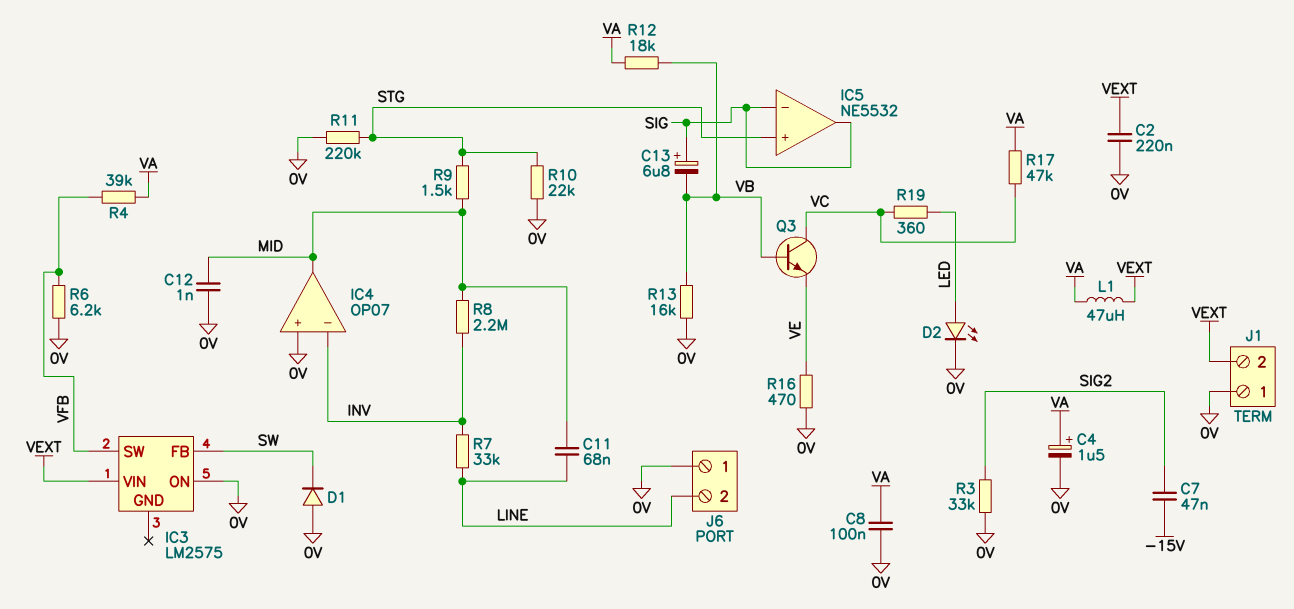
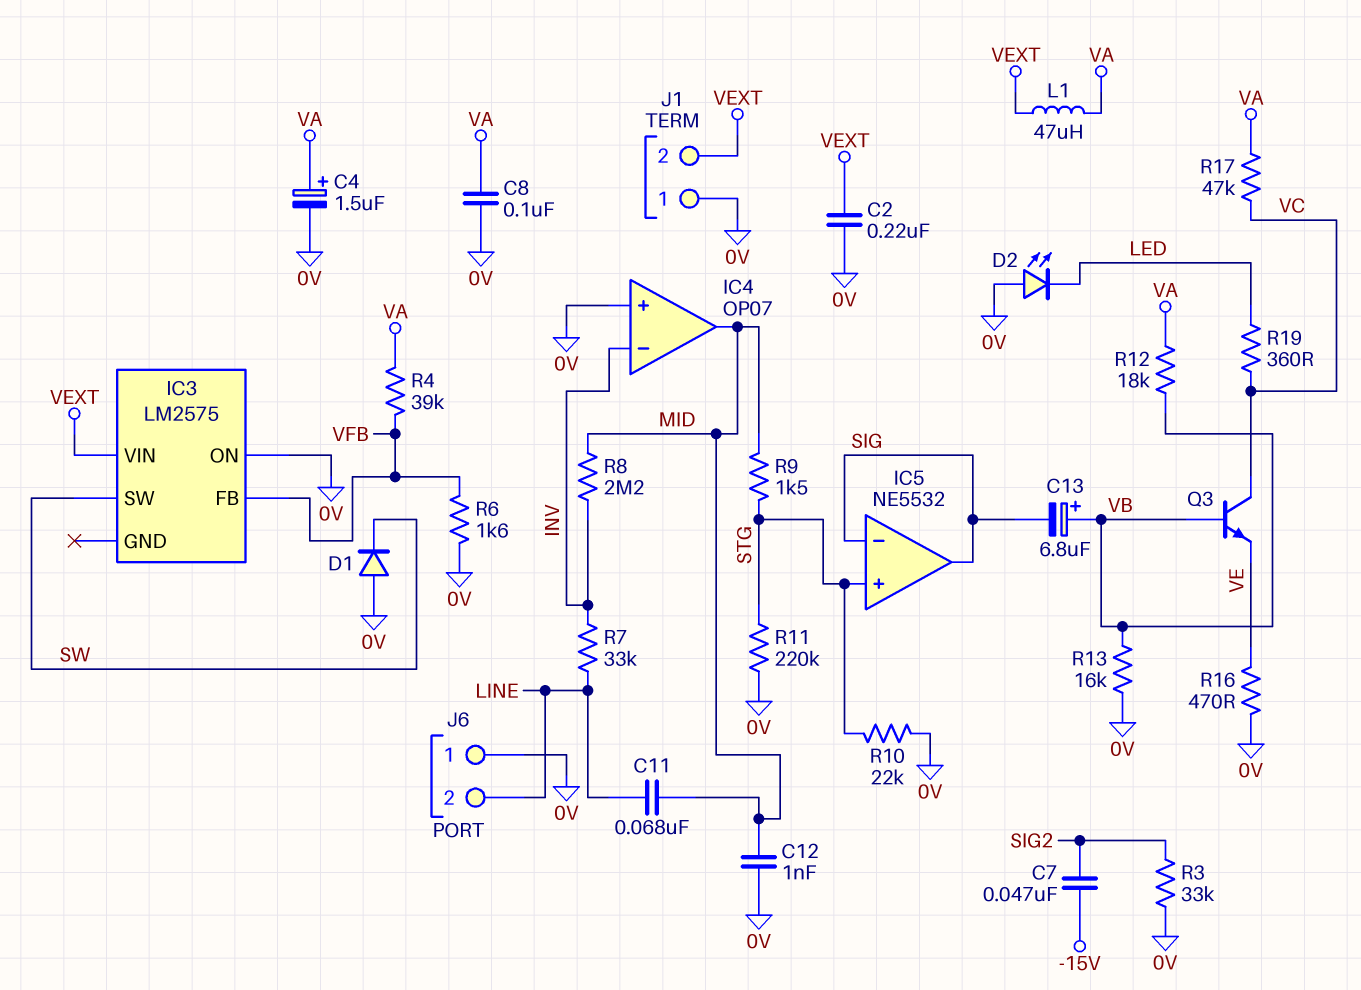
C13: 6.8uF (plus SIG, minus VB) -> 6.8uF (plus VB, minus SIG)
D2: LED (A LED, K 0V) -> LED (A 0V, K LED)
IC3 pin FB: SW -> VFB
IC3 pin SW: VFB -> SW
R6: 6.2k (0V, VFB) -> 1.6k (0V, VFB)

